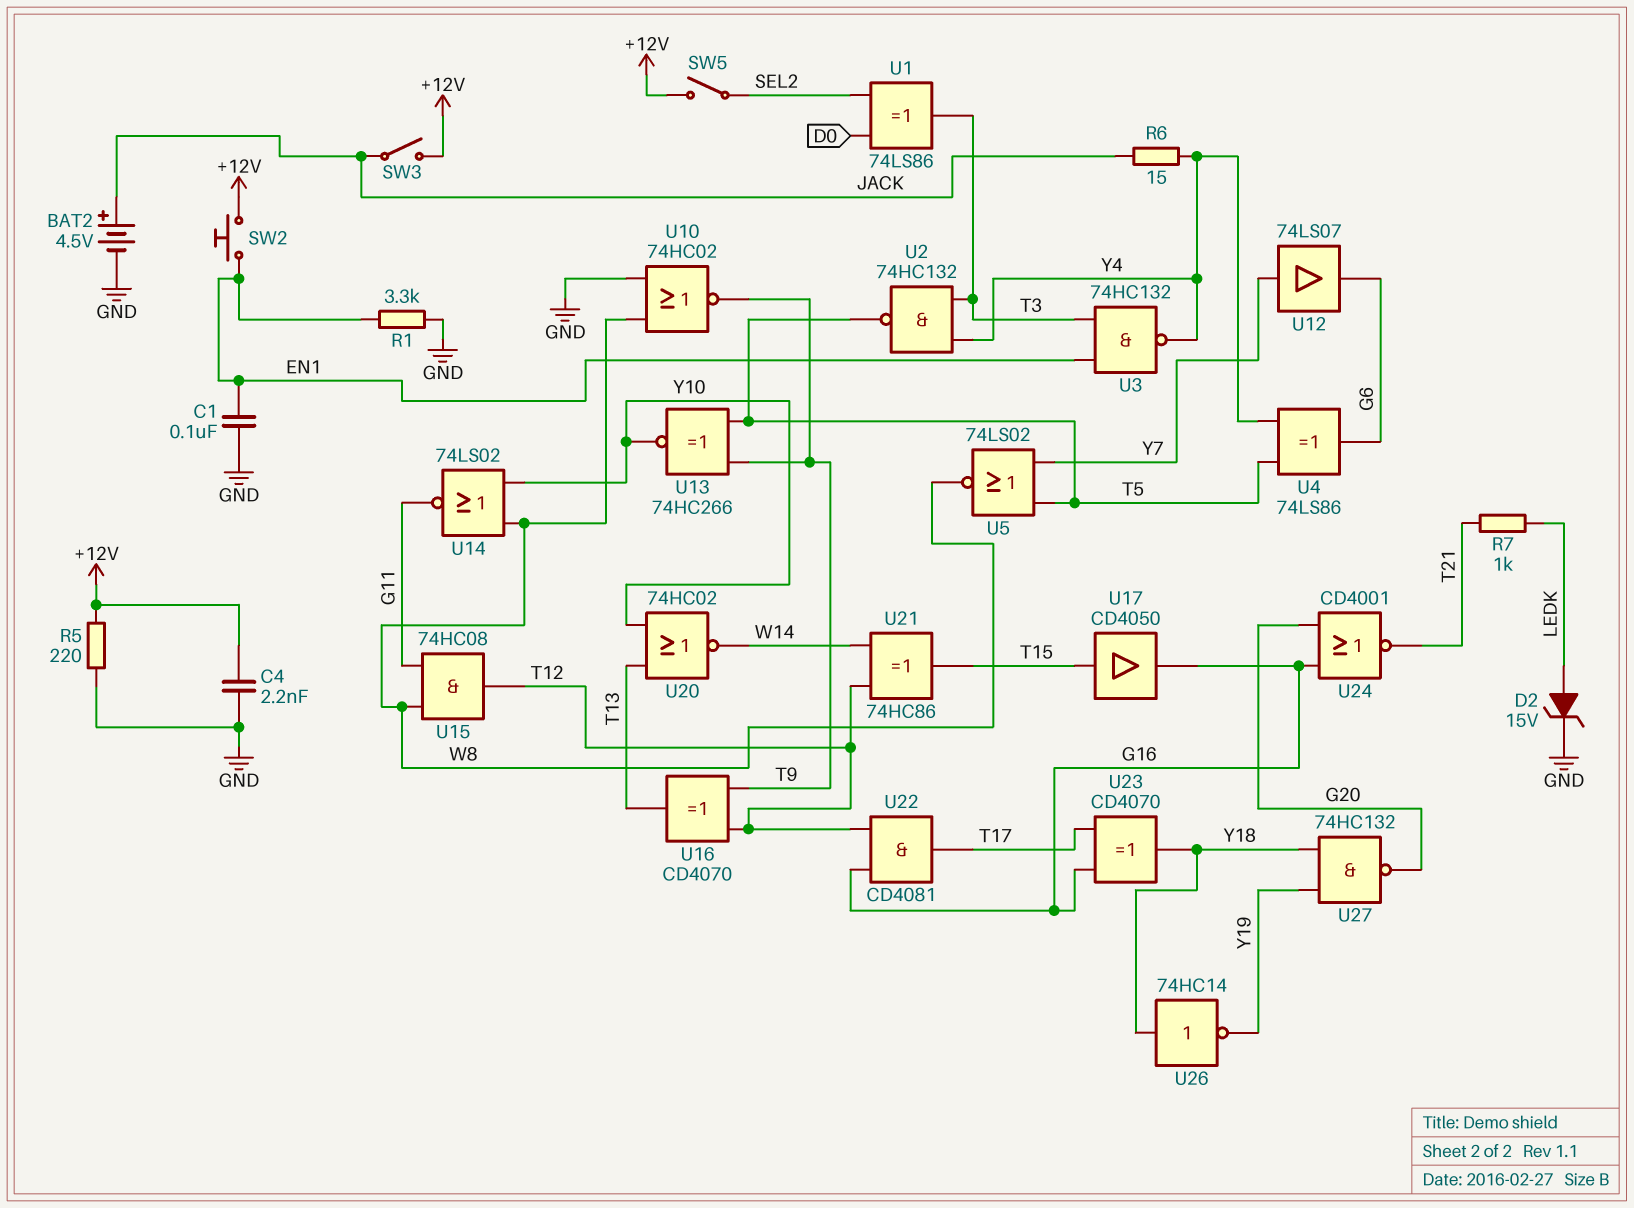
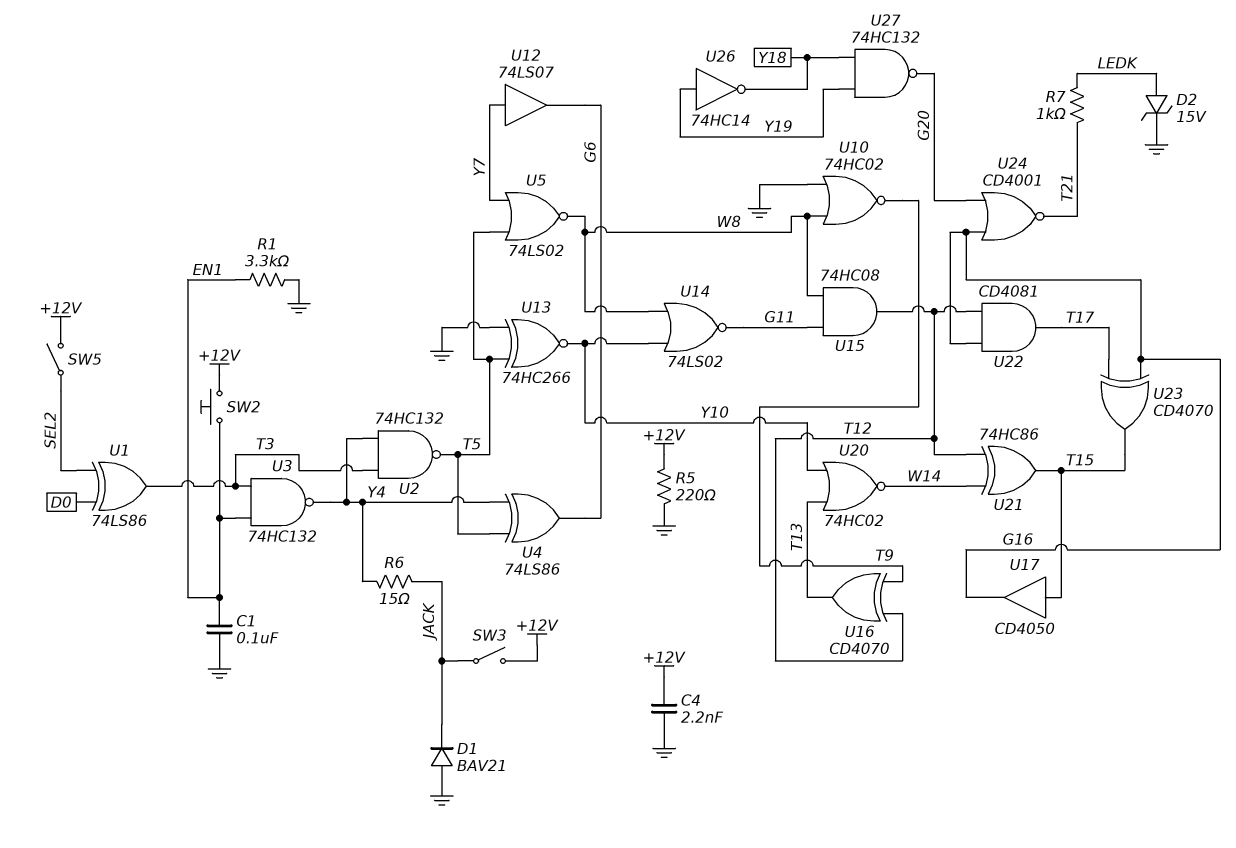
BAT2: 4.5V (plus JACK, minus GND) -> none
D1: none -> diode BAV21 (A GND, K JACK)
U13: XNOR 74HC266 (in T5, in T9, out Y10) -> XNOR 74HC266 (in GND, in T5, out Y10)
U23: XOR CD4070 (in G16, in T17, out Y18) -> XOR CD4070 (in G16, in T17, out T15)
U26: NOT 74HC14 (in Y18, out Y19) -> NOT 74HC14 (in Y19, out Y18)

